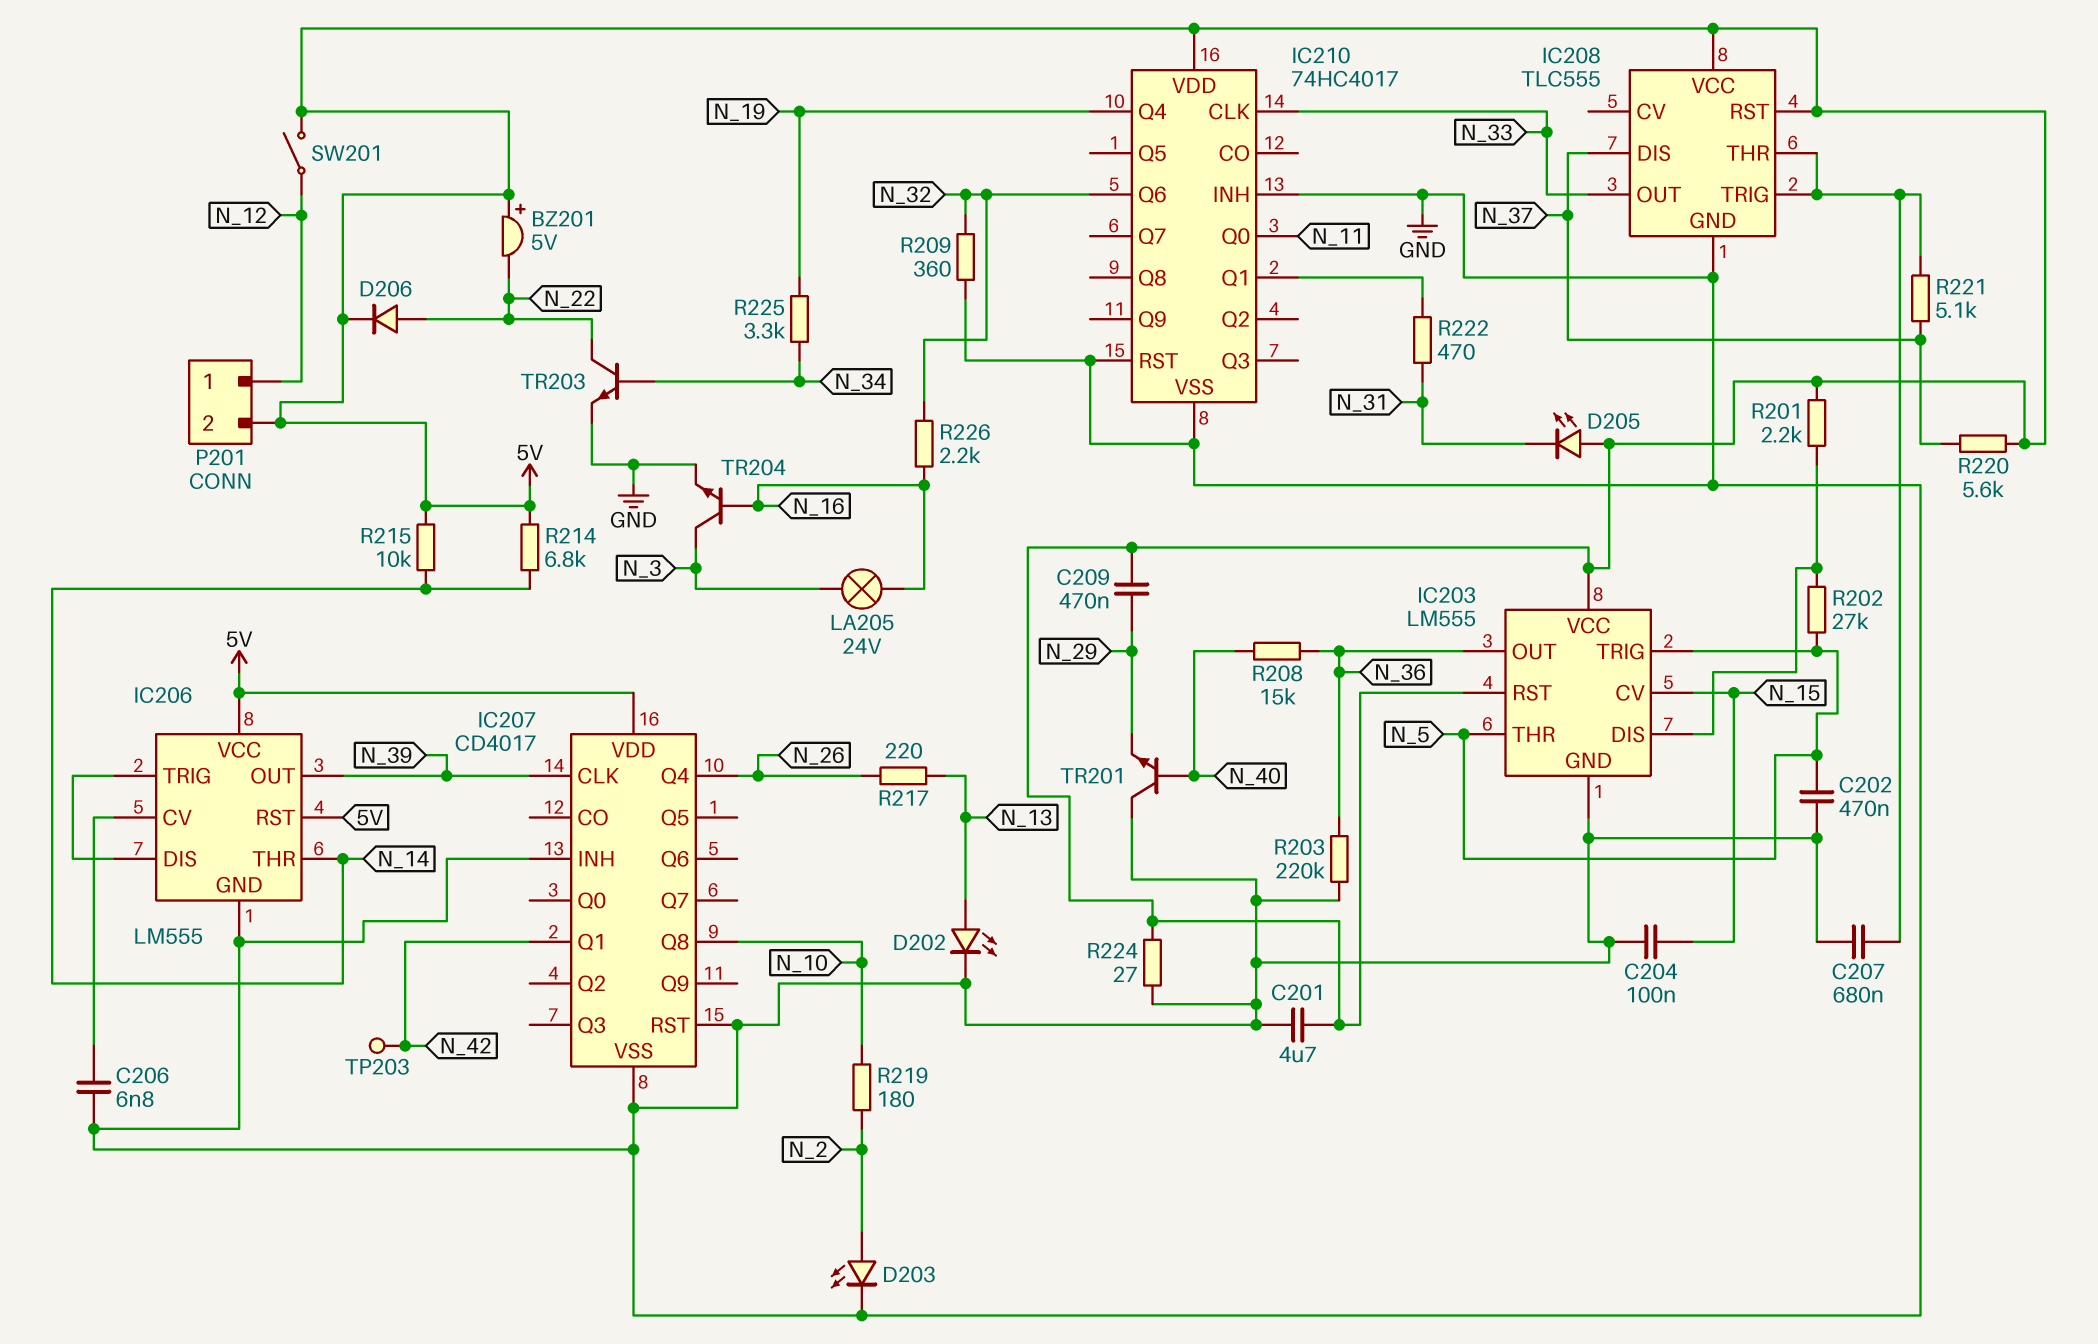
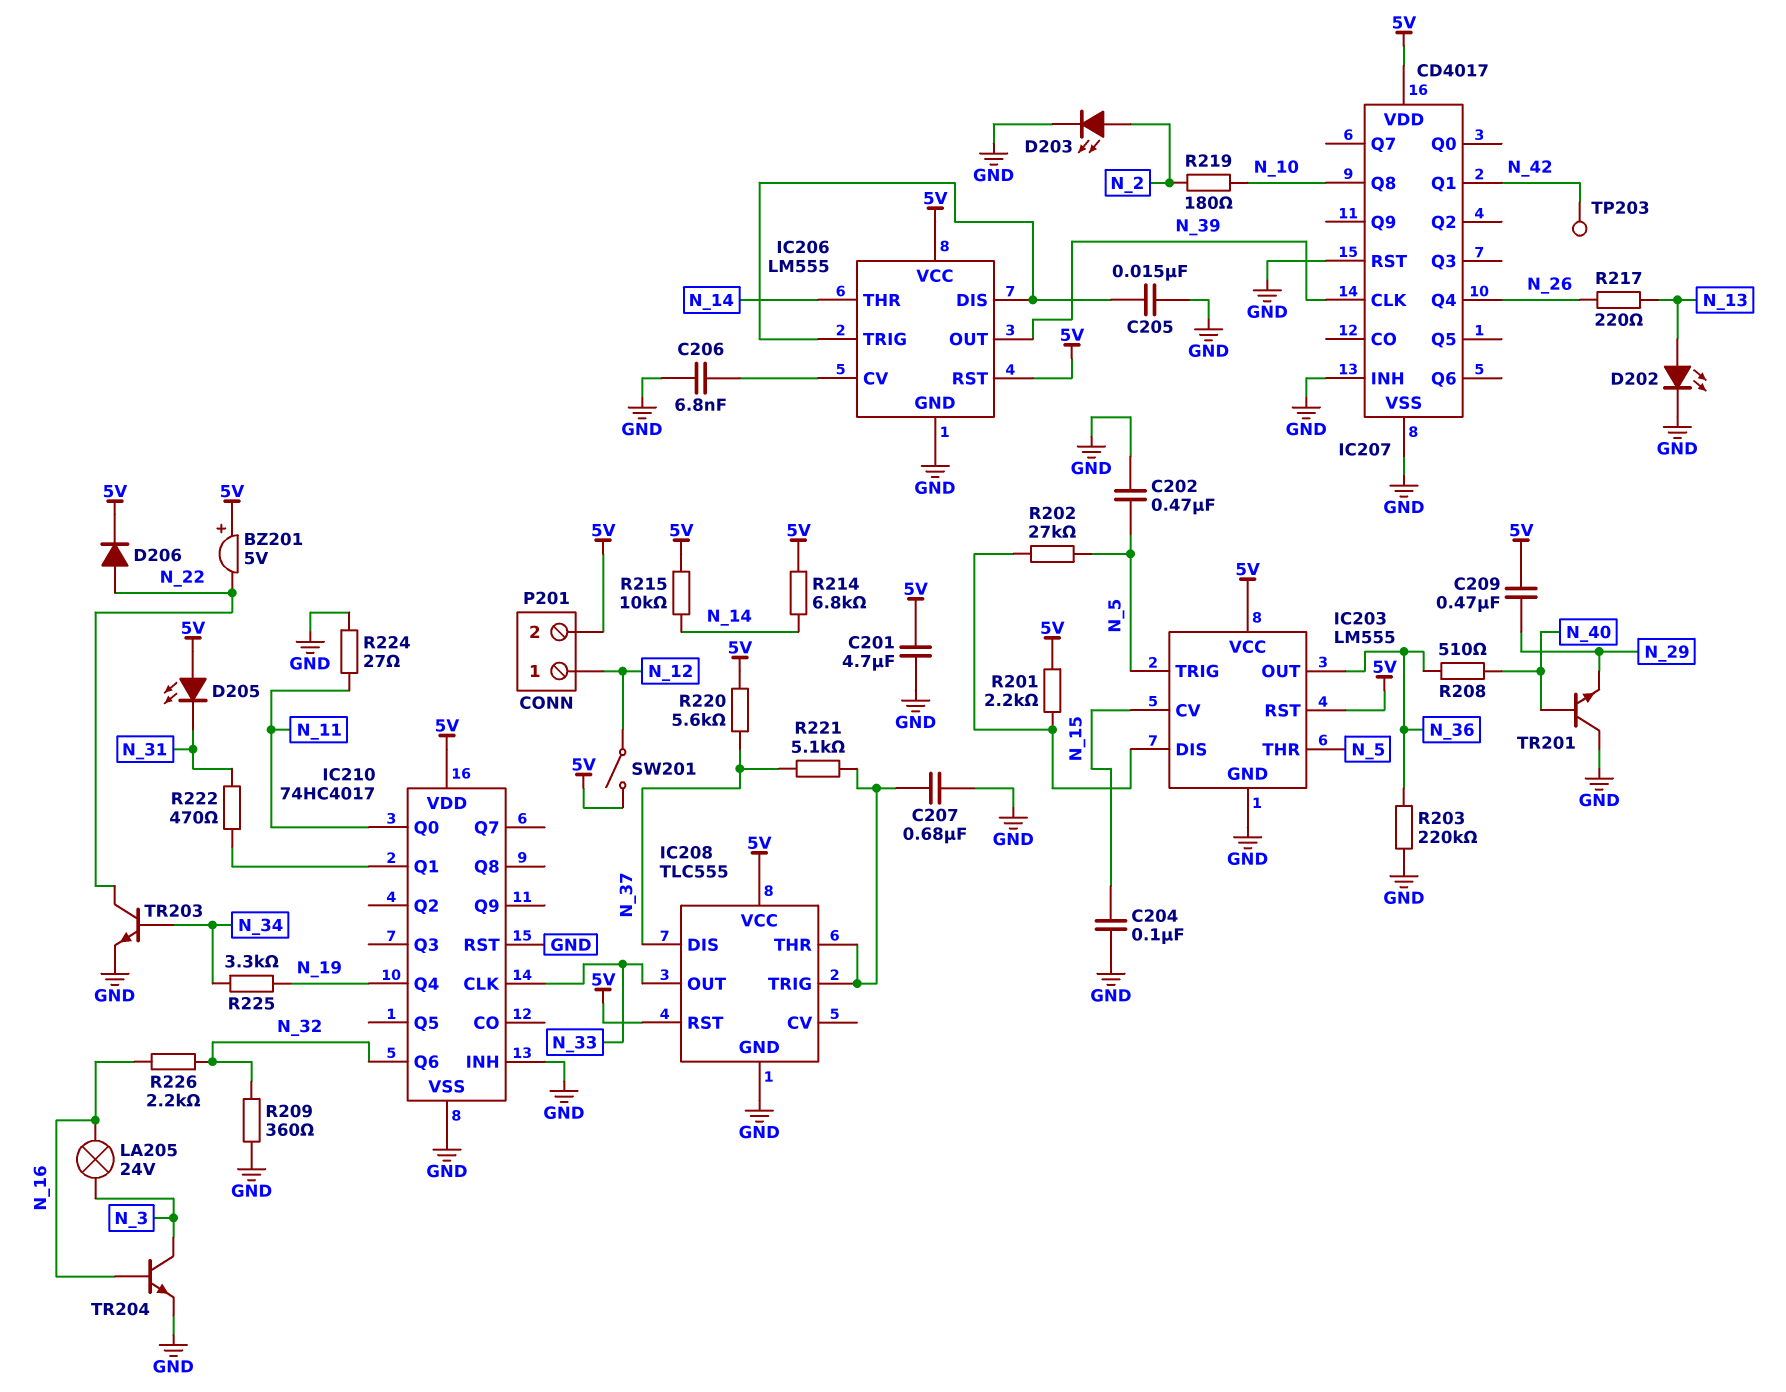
C205: none -> 15nF (GND, IC206/DIS)
R208: 15k (N_36, N_40) -> 510 (N_36, N_40)
R224: 27 (5V, GND) -> 27 (GND, N_11)

